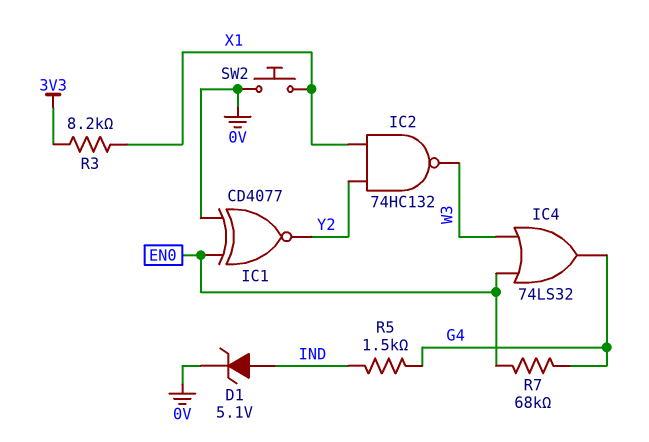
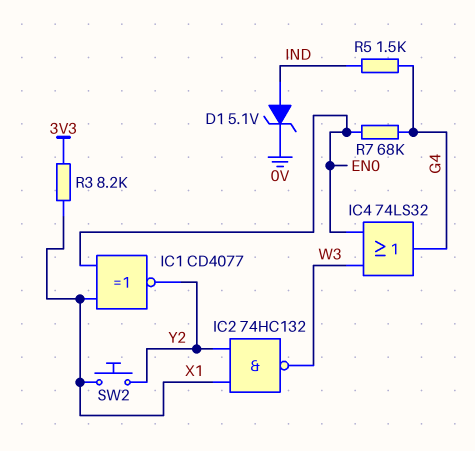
IC1: XNOR CD4077 (in 0V, in EN0, out Y2) -> XNOR CD4077 (in EN0, in X1, out Y2)
SW2: button (0V, X1) -> button (X1, Y2)

